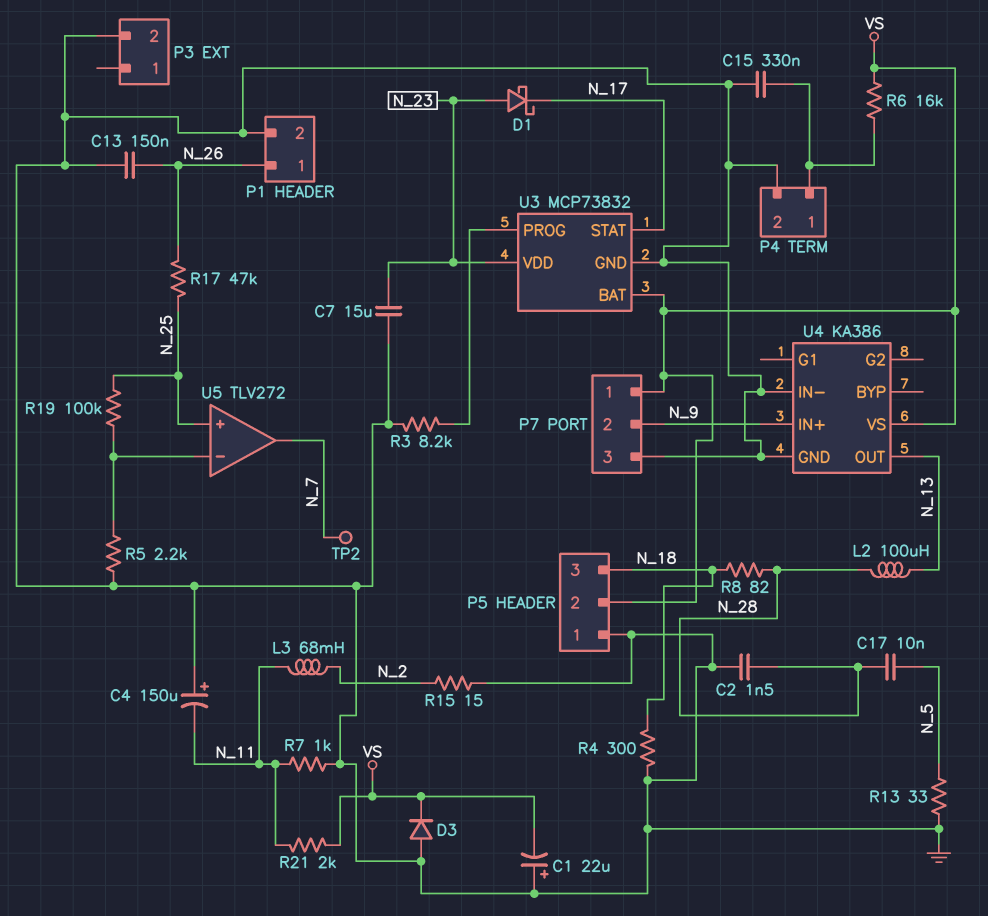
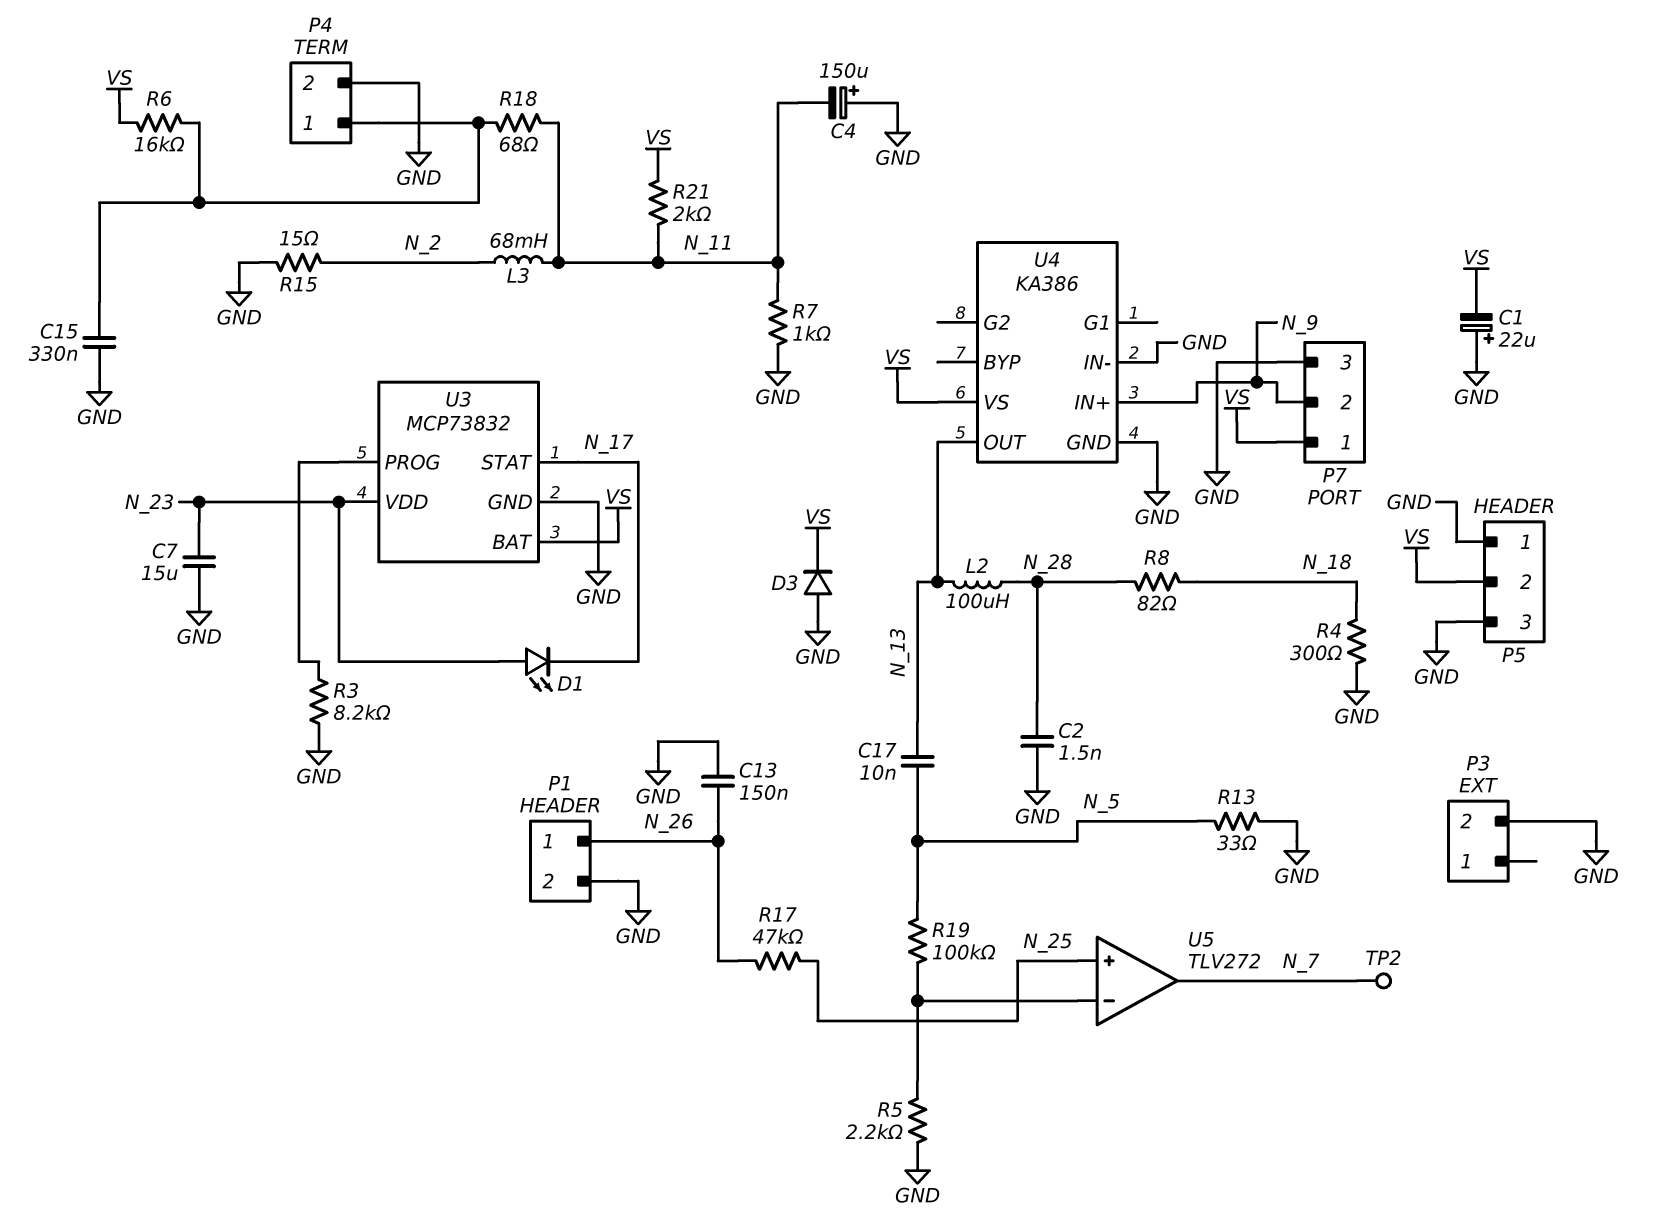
C17: 10nF (N_5, N_28) -> 10nF (N_5, N_13)
D1: schottky (A N_23, K N_17) -> LED (A N_23, K N_17)
P5 pin 3: N_18 -> GND
R18: none -> 68 (N_11, P4/1)
R19: 100k (N_25, U5/in-) -> 100k (N_5, U5/in-)

